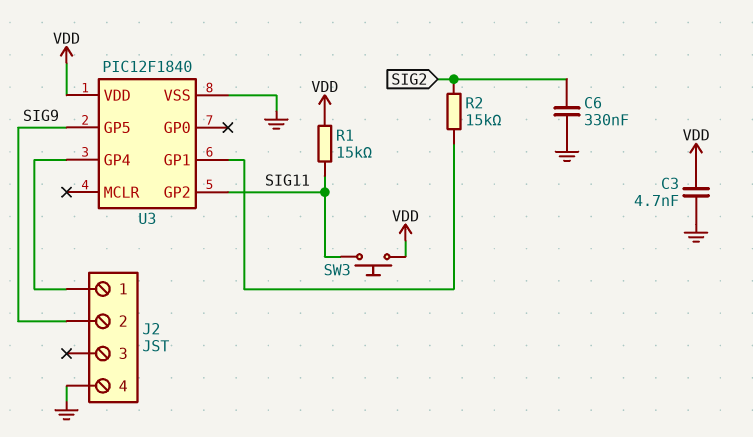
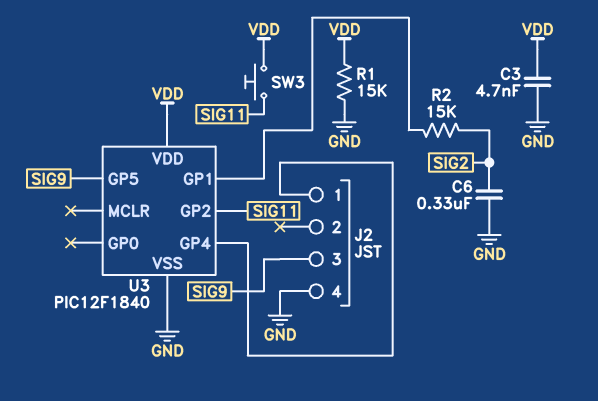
J2 pin 2: SIG9 -> none
J2 pin 3: none -> SIG9
R1: 15k (SIG11, VDD) -> 15k (GND, VDD)

